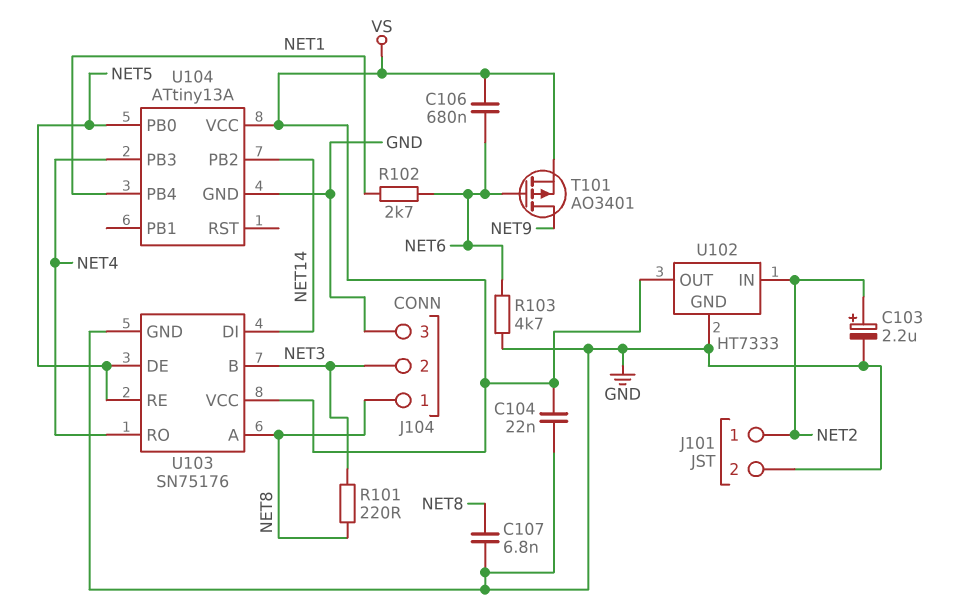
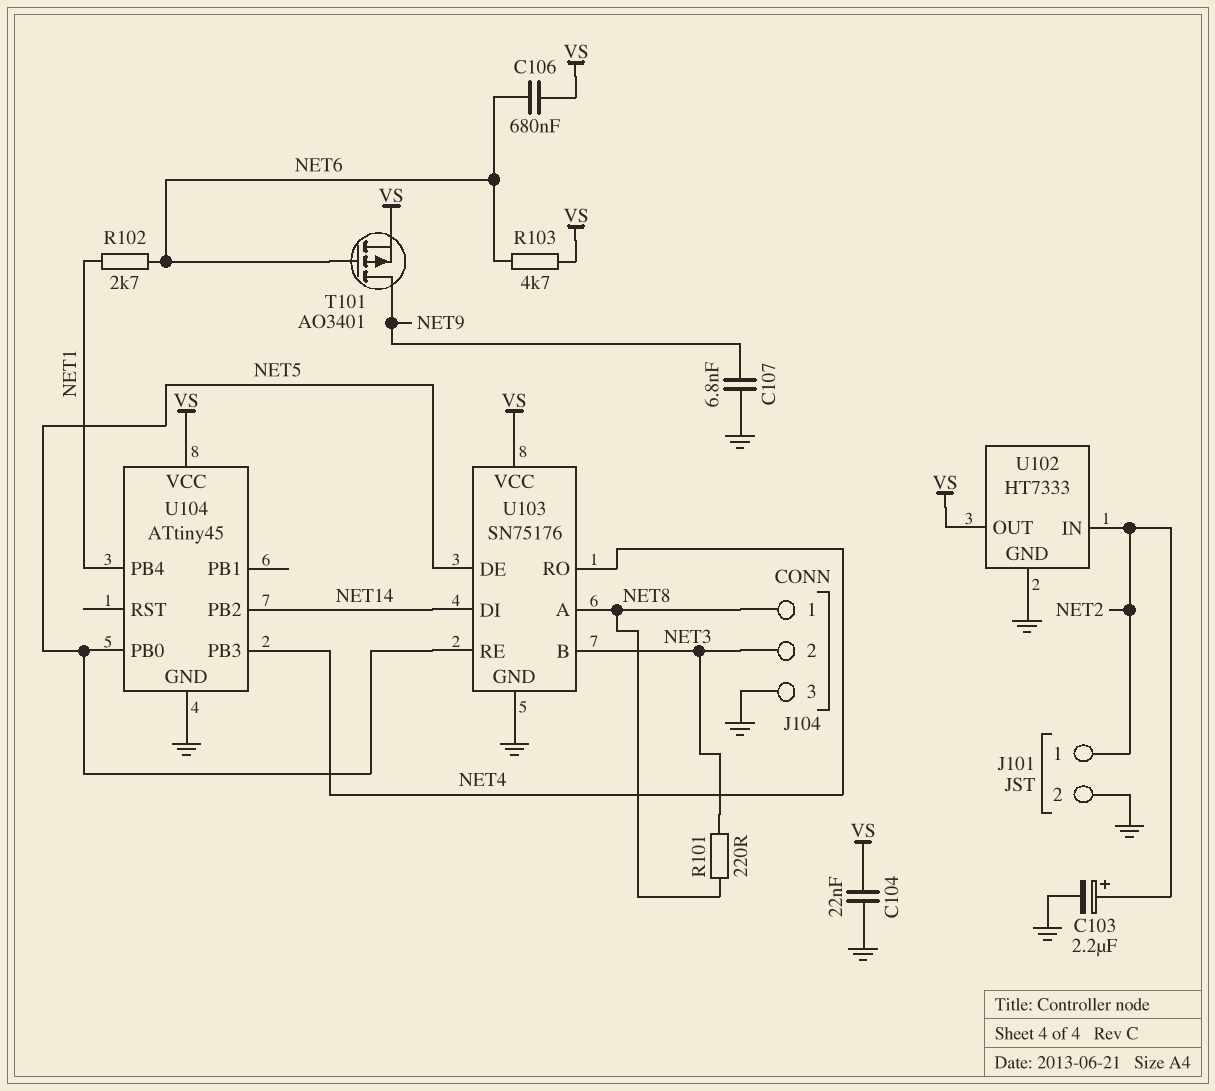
C107: 6.8nF (GND, NET8) -> 6.8nF (GND, NET9)
R103: 4.7k (GND, NET6) -> 4.7k (NET6, VS)
U104: ATtiny13A -> ATtiny45

